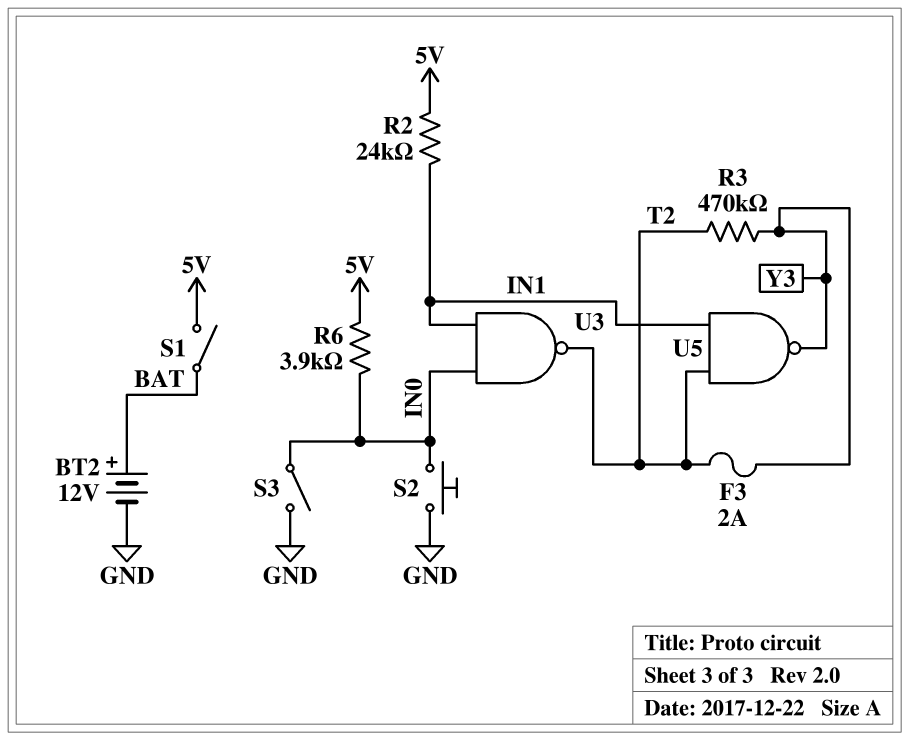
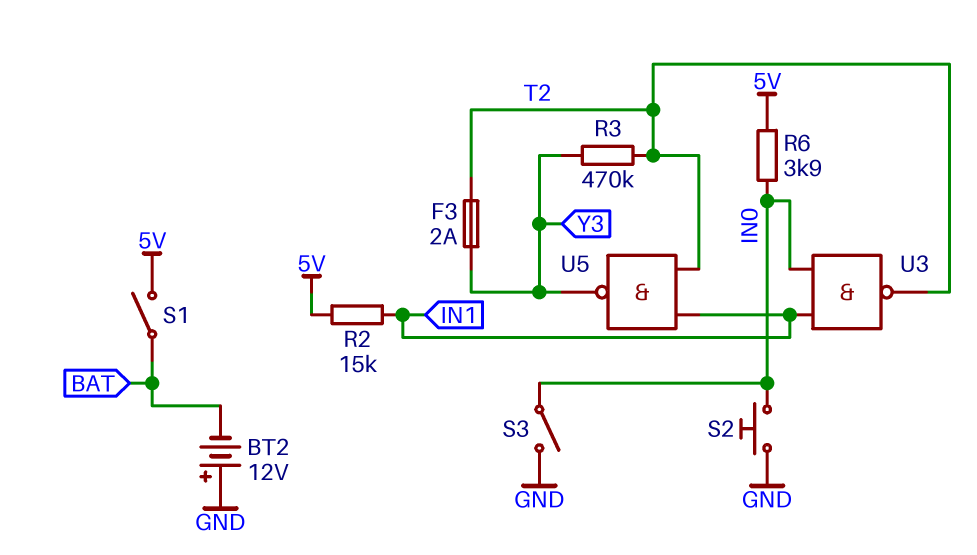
BT2: 12V (plus BAT, minus GND) -> 12V (plus GND, minus BAT)
R2: 24k (5V, IN1) -> 15k (5V, IN1)

